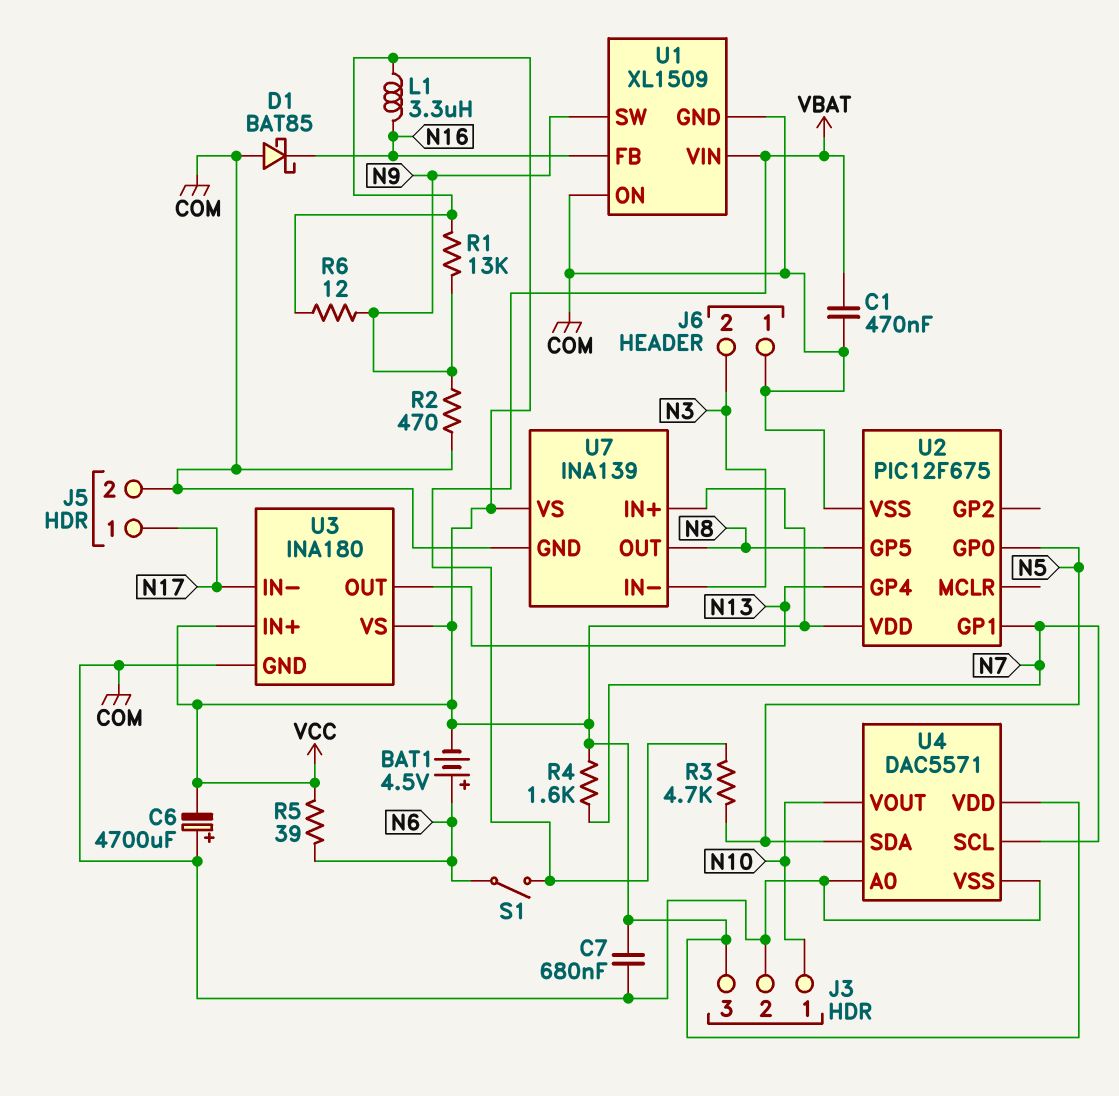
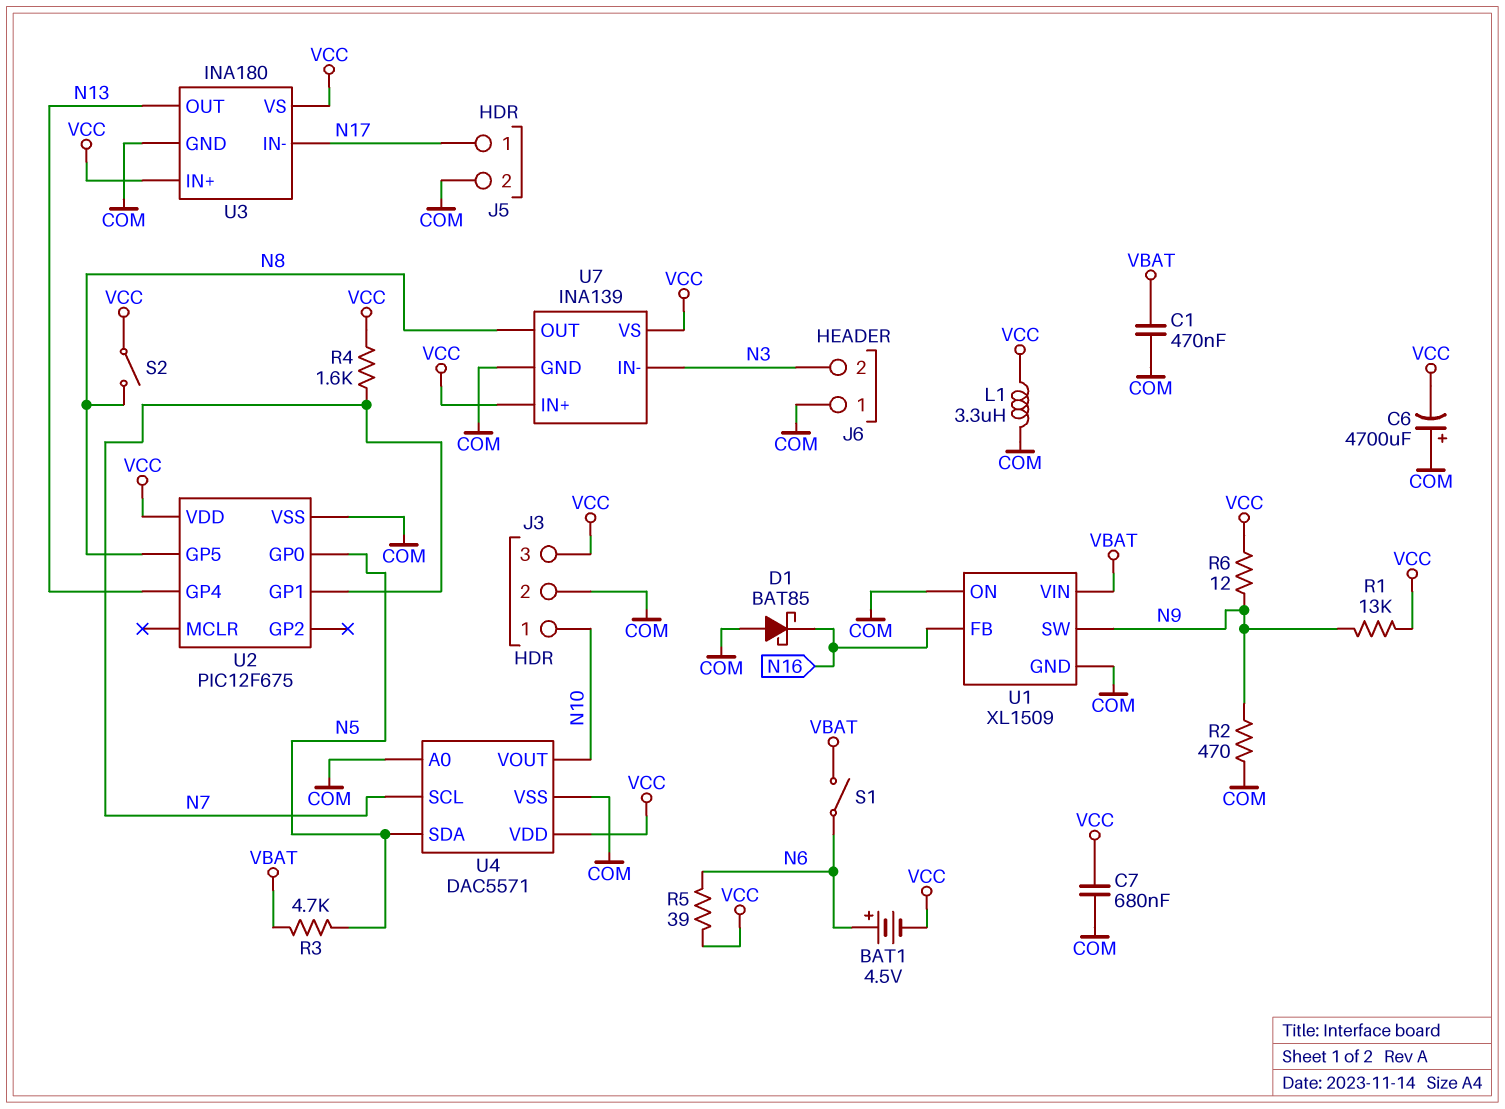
L1: 3.3uH (N16, VCC) -> 3.3uH (COM, VCC)
S2: none -> switch (N8, VCC)

